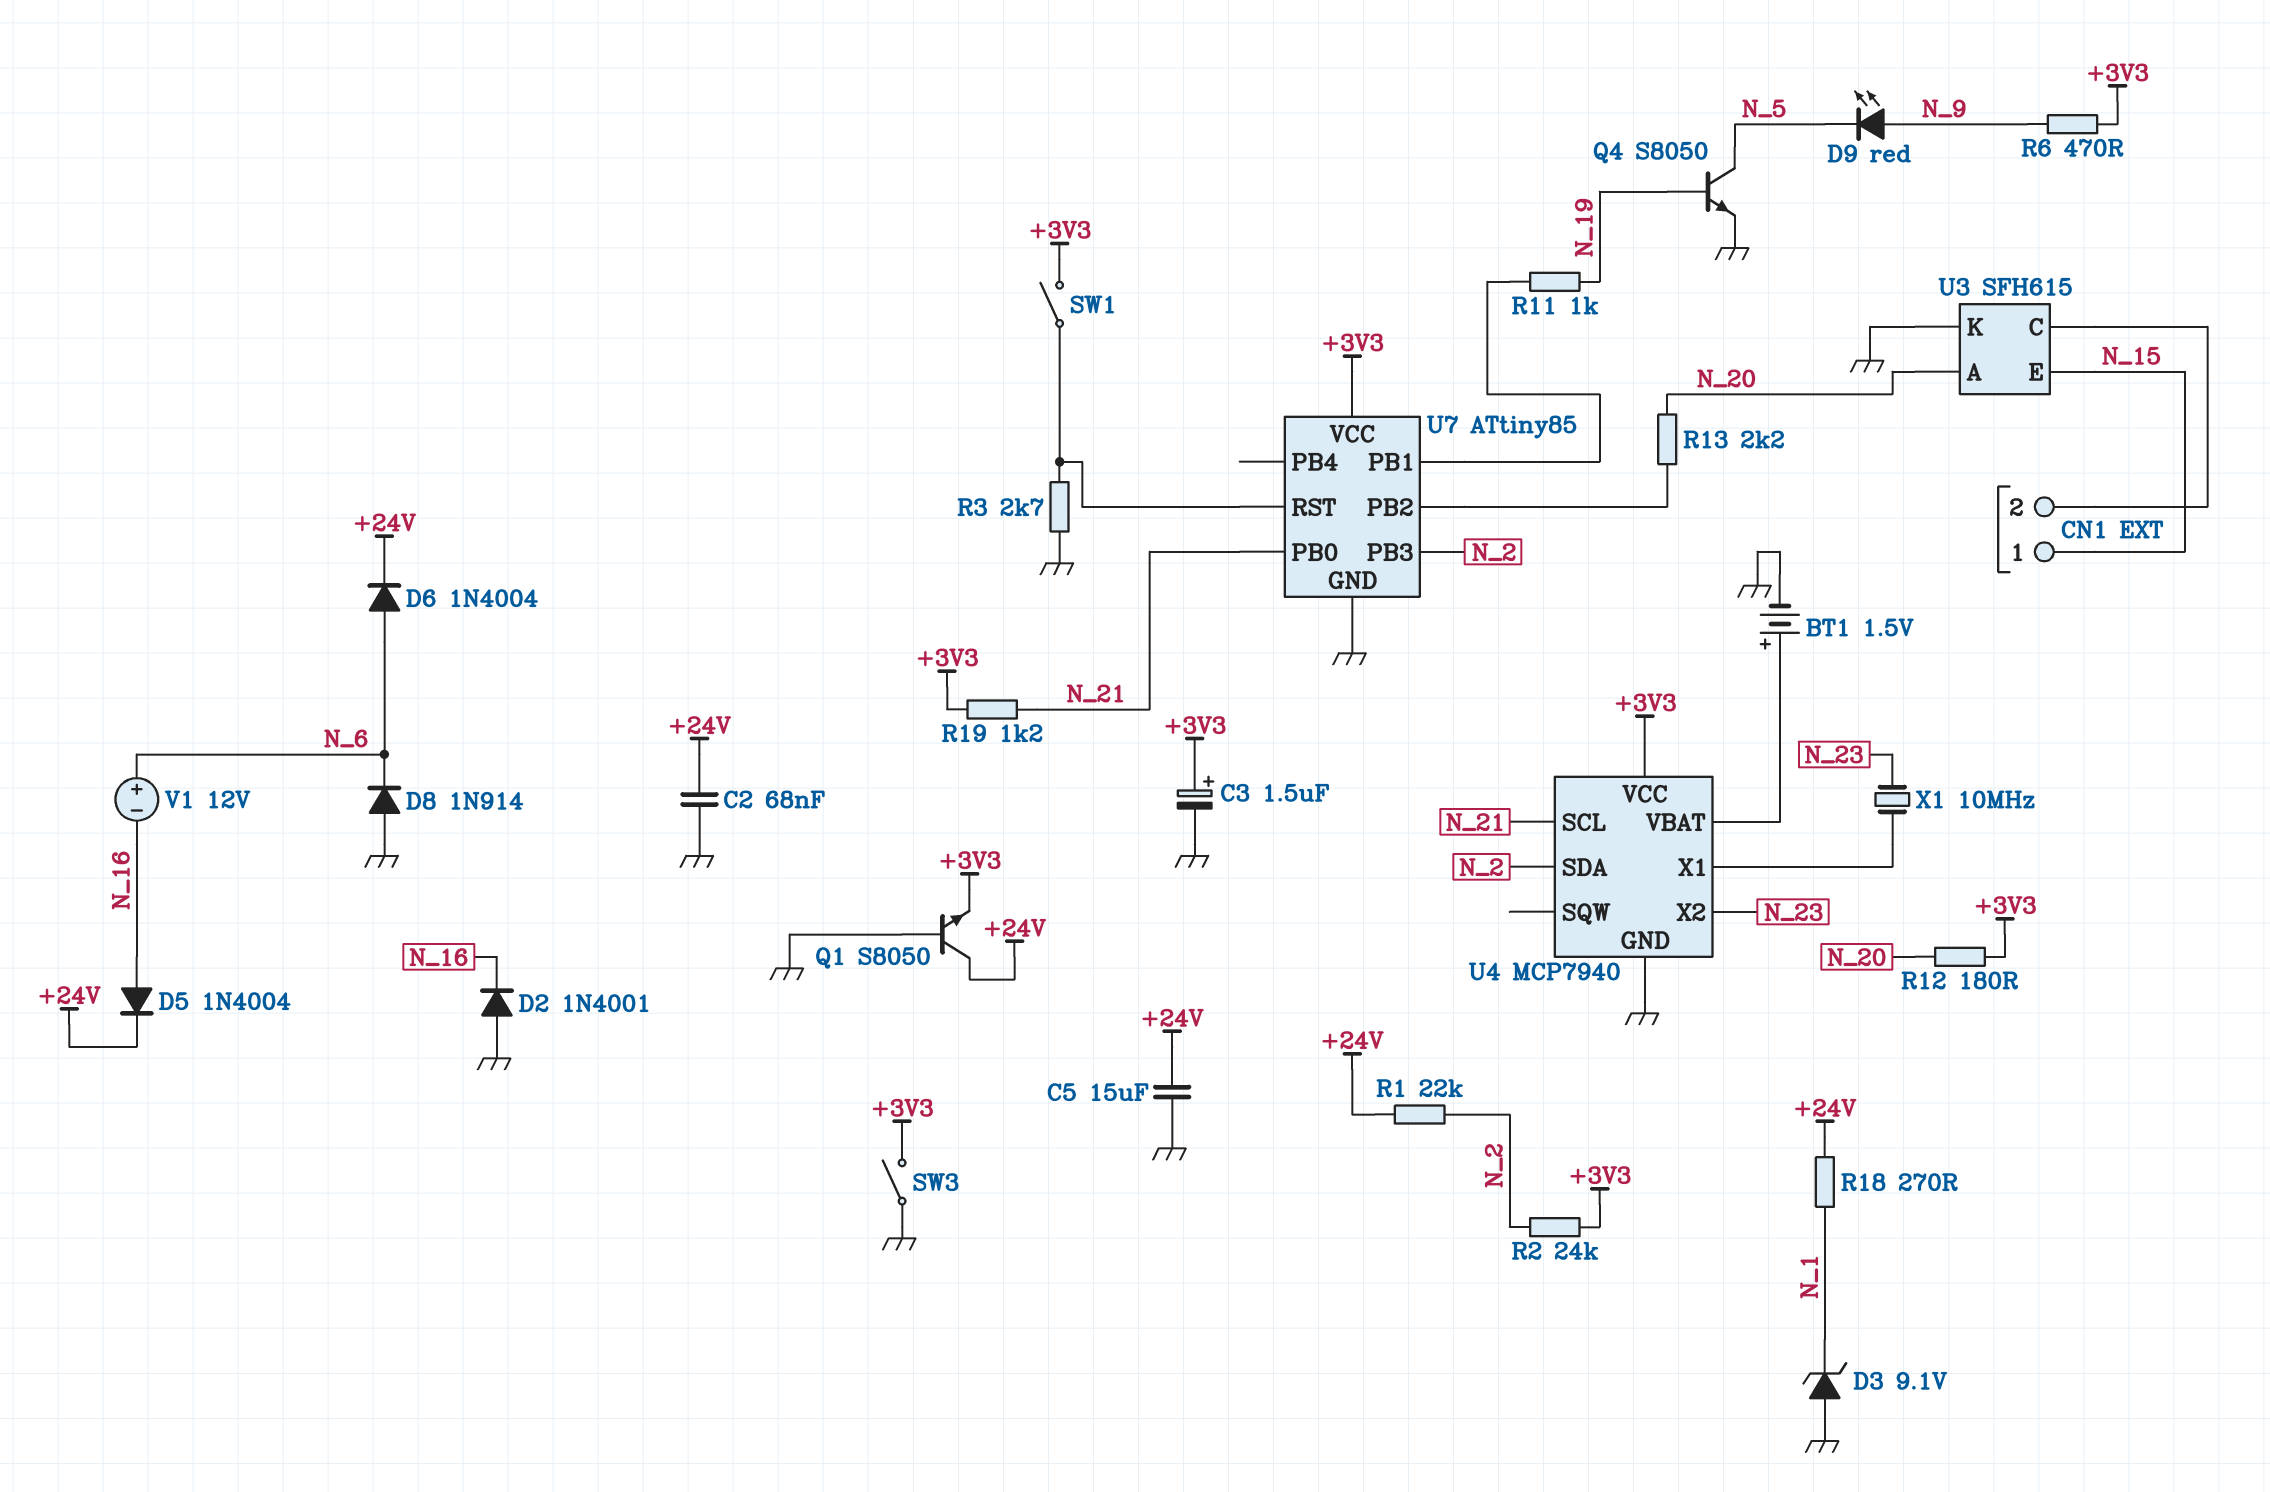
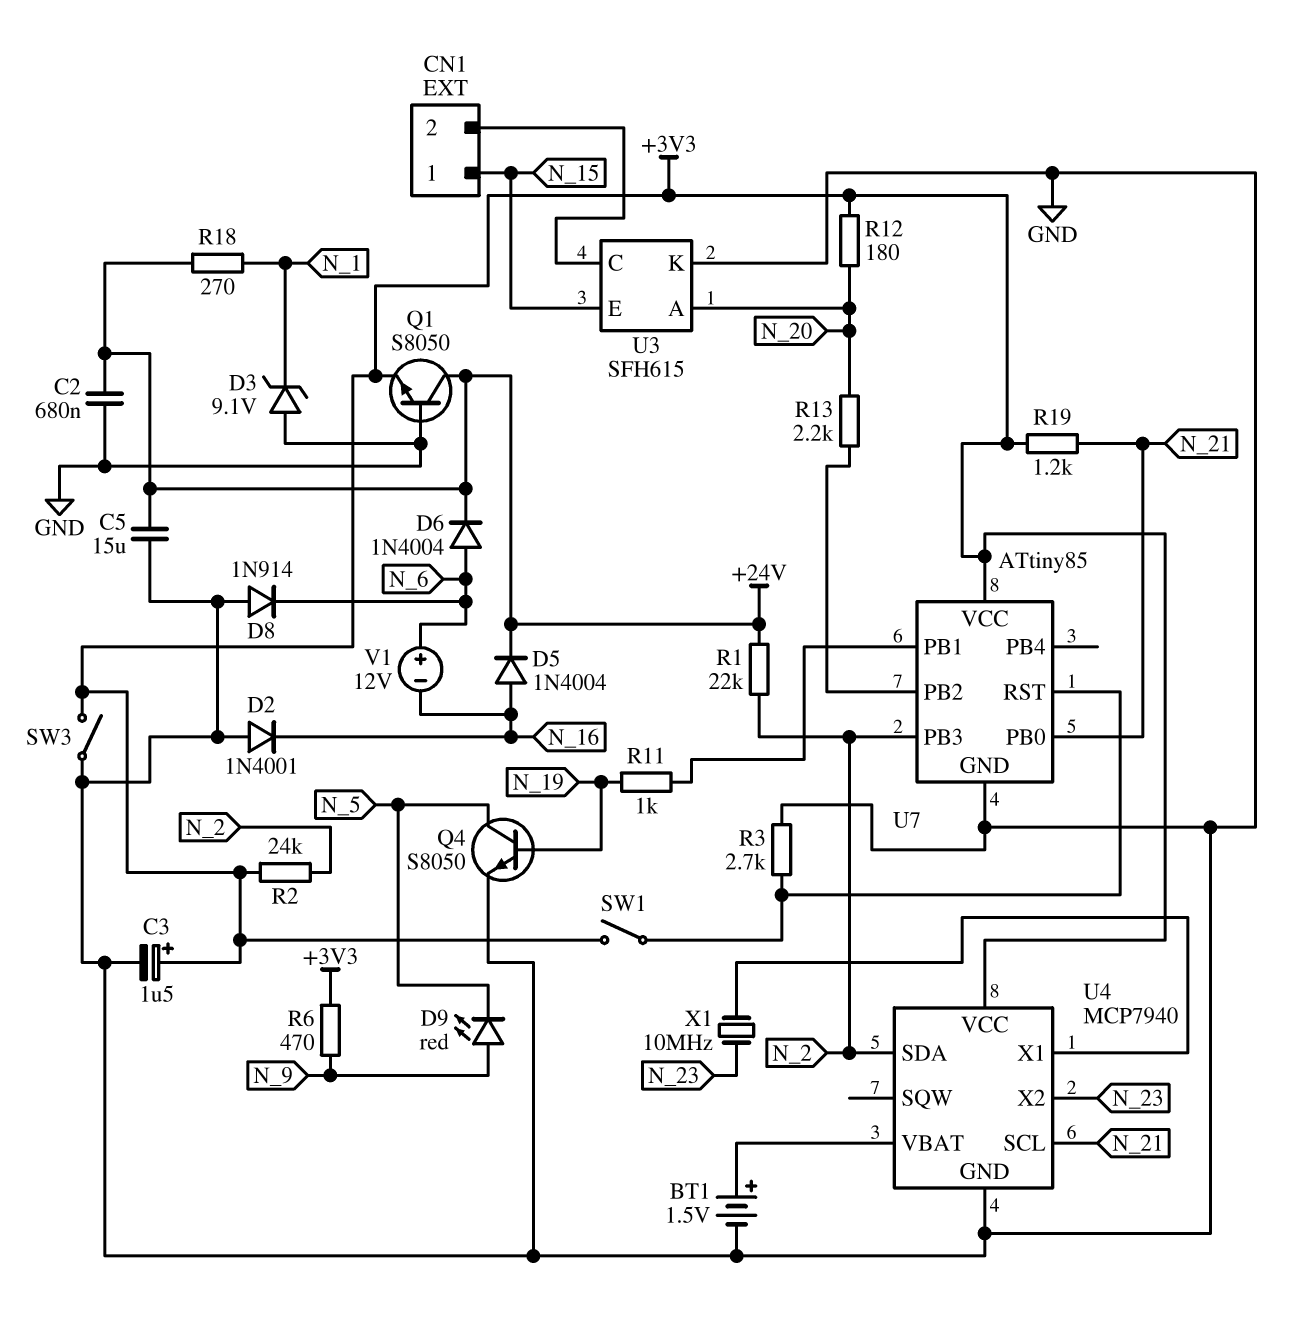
C2: 68nF (+24V, GND) -> 680nF (+24V, GND)

